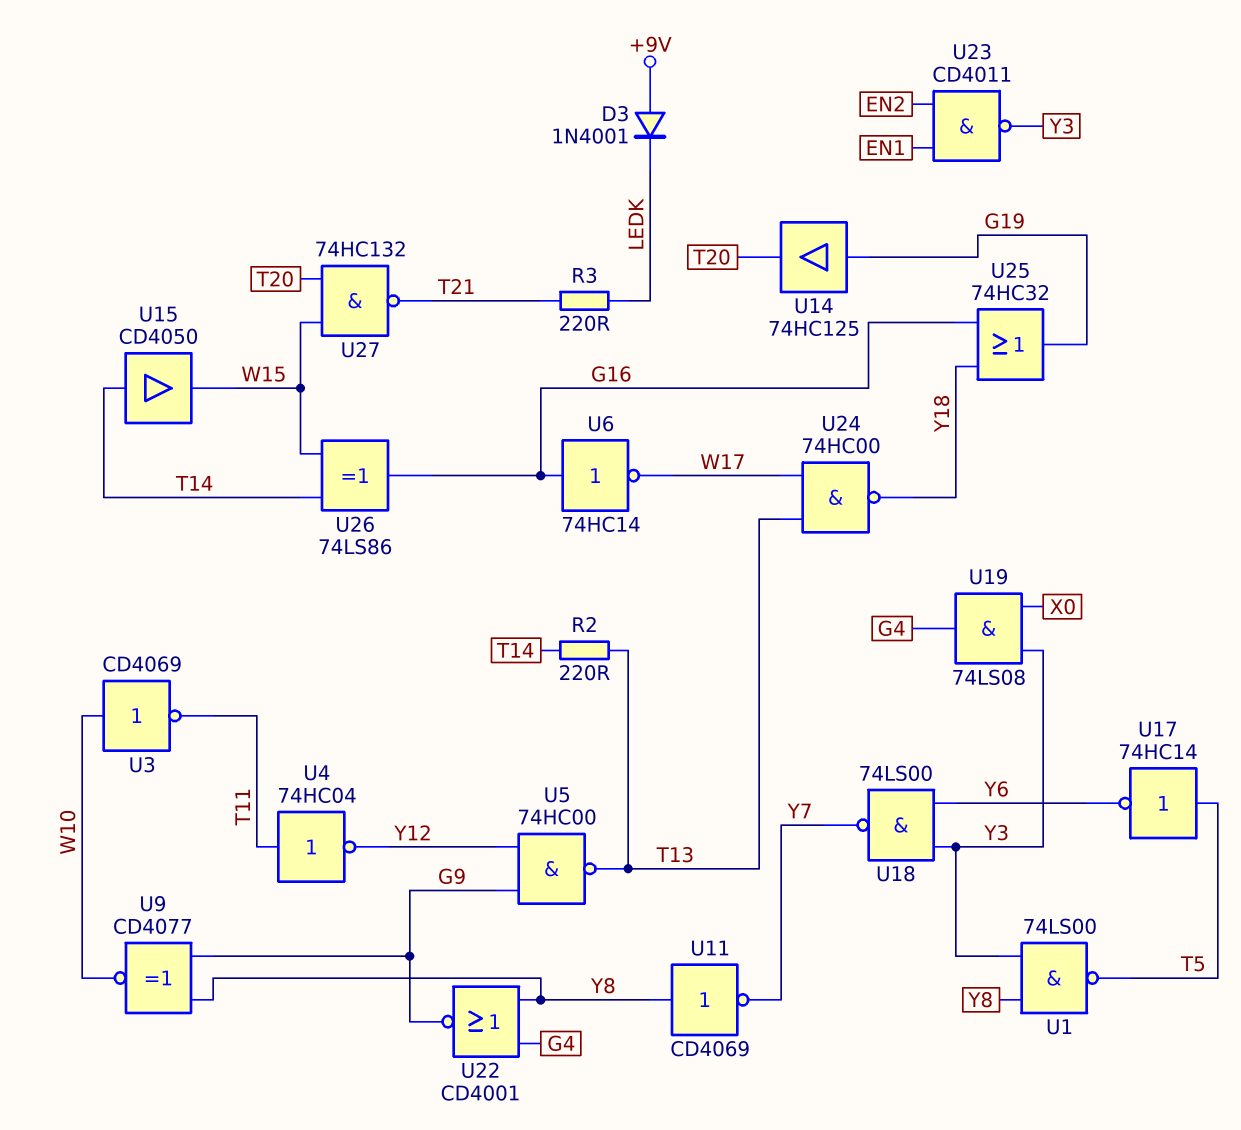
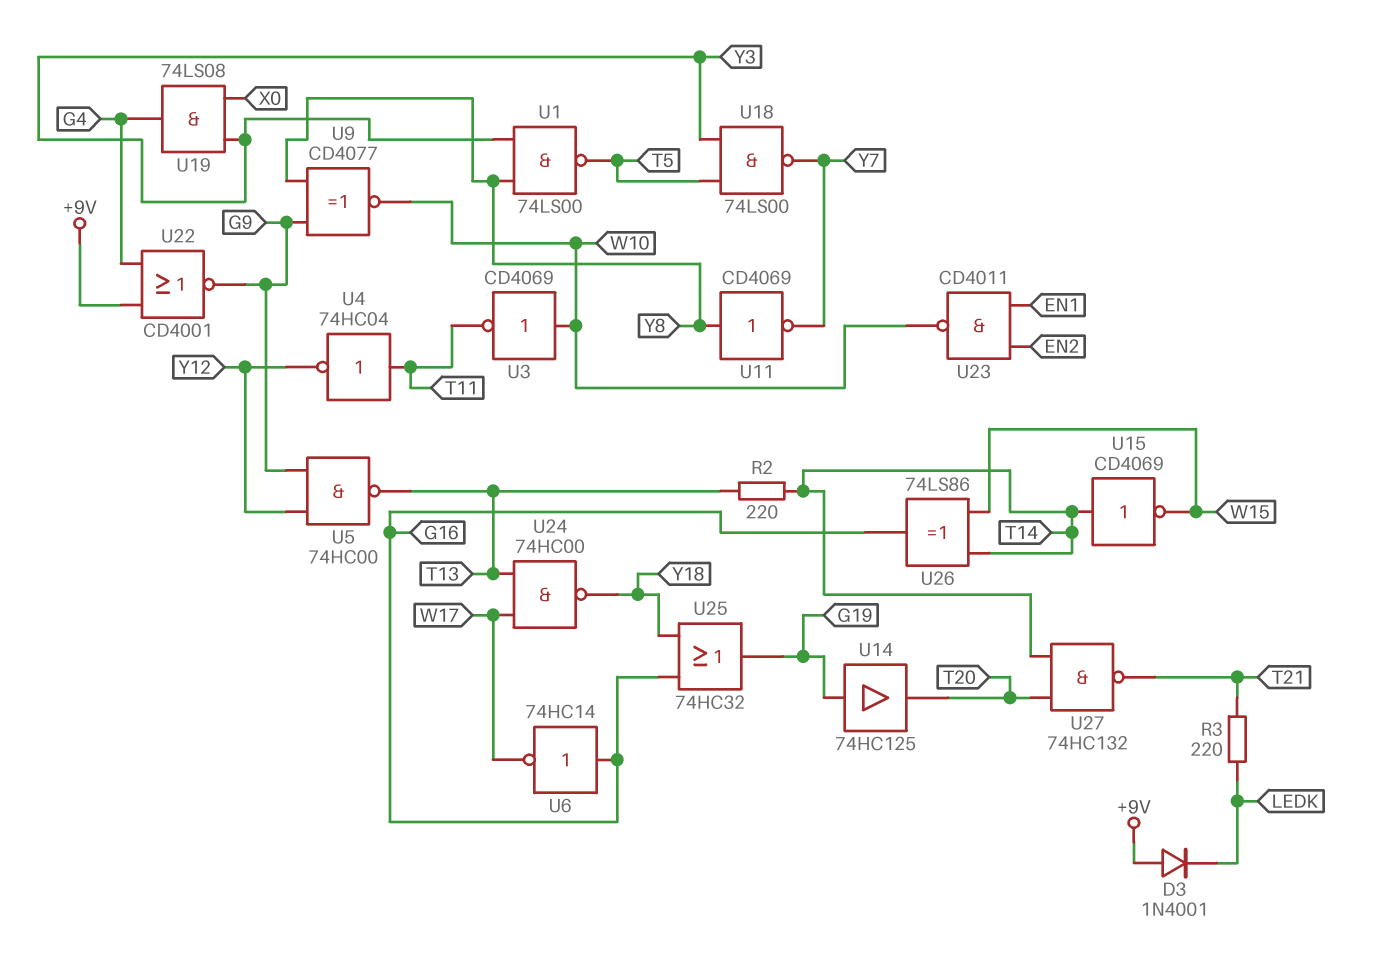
U15: buffer CD4050 (in T14, out W15) -> NOT CD4069 (in T14, out W15)
U17: NOT 74HC14 (in T5, out Y6) -> none
U18: NAND 74LS00 (in Y3, in Y6, out Y7) -> NAND 74LS00 (in T5, in Y3, out Y7)
U22: NOR CD4001 (in G4, in Y8, out G9) -> NOR CD4001 (in +9V, in G4, out G9)
U23: NAND CD4011 (in EN1, in EN2, out Y3) -> NAND CD4011 (in EN1, in EN2, out W10)
U27: NAND 74HC132 (in T20, in W15, out T21) -> NAND 74HC132 (in T14, in T20, out T21)

